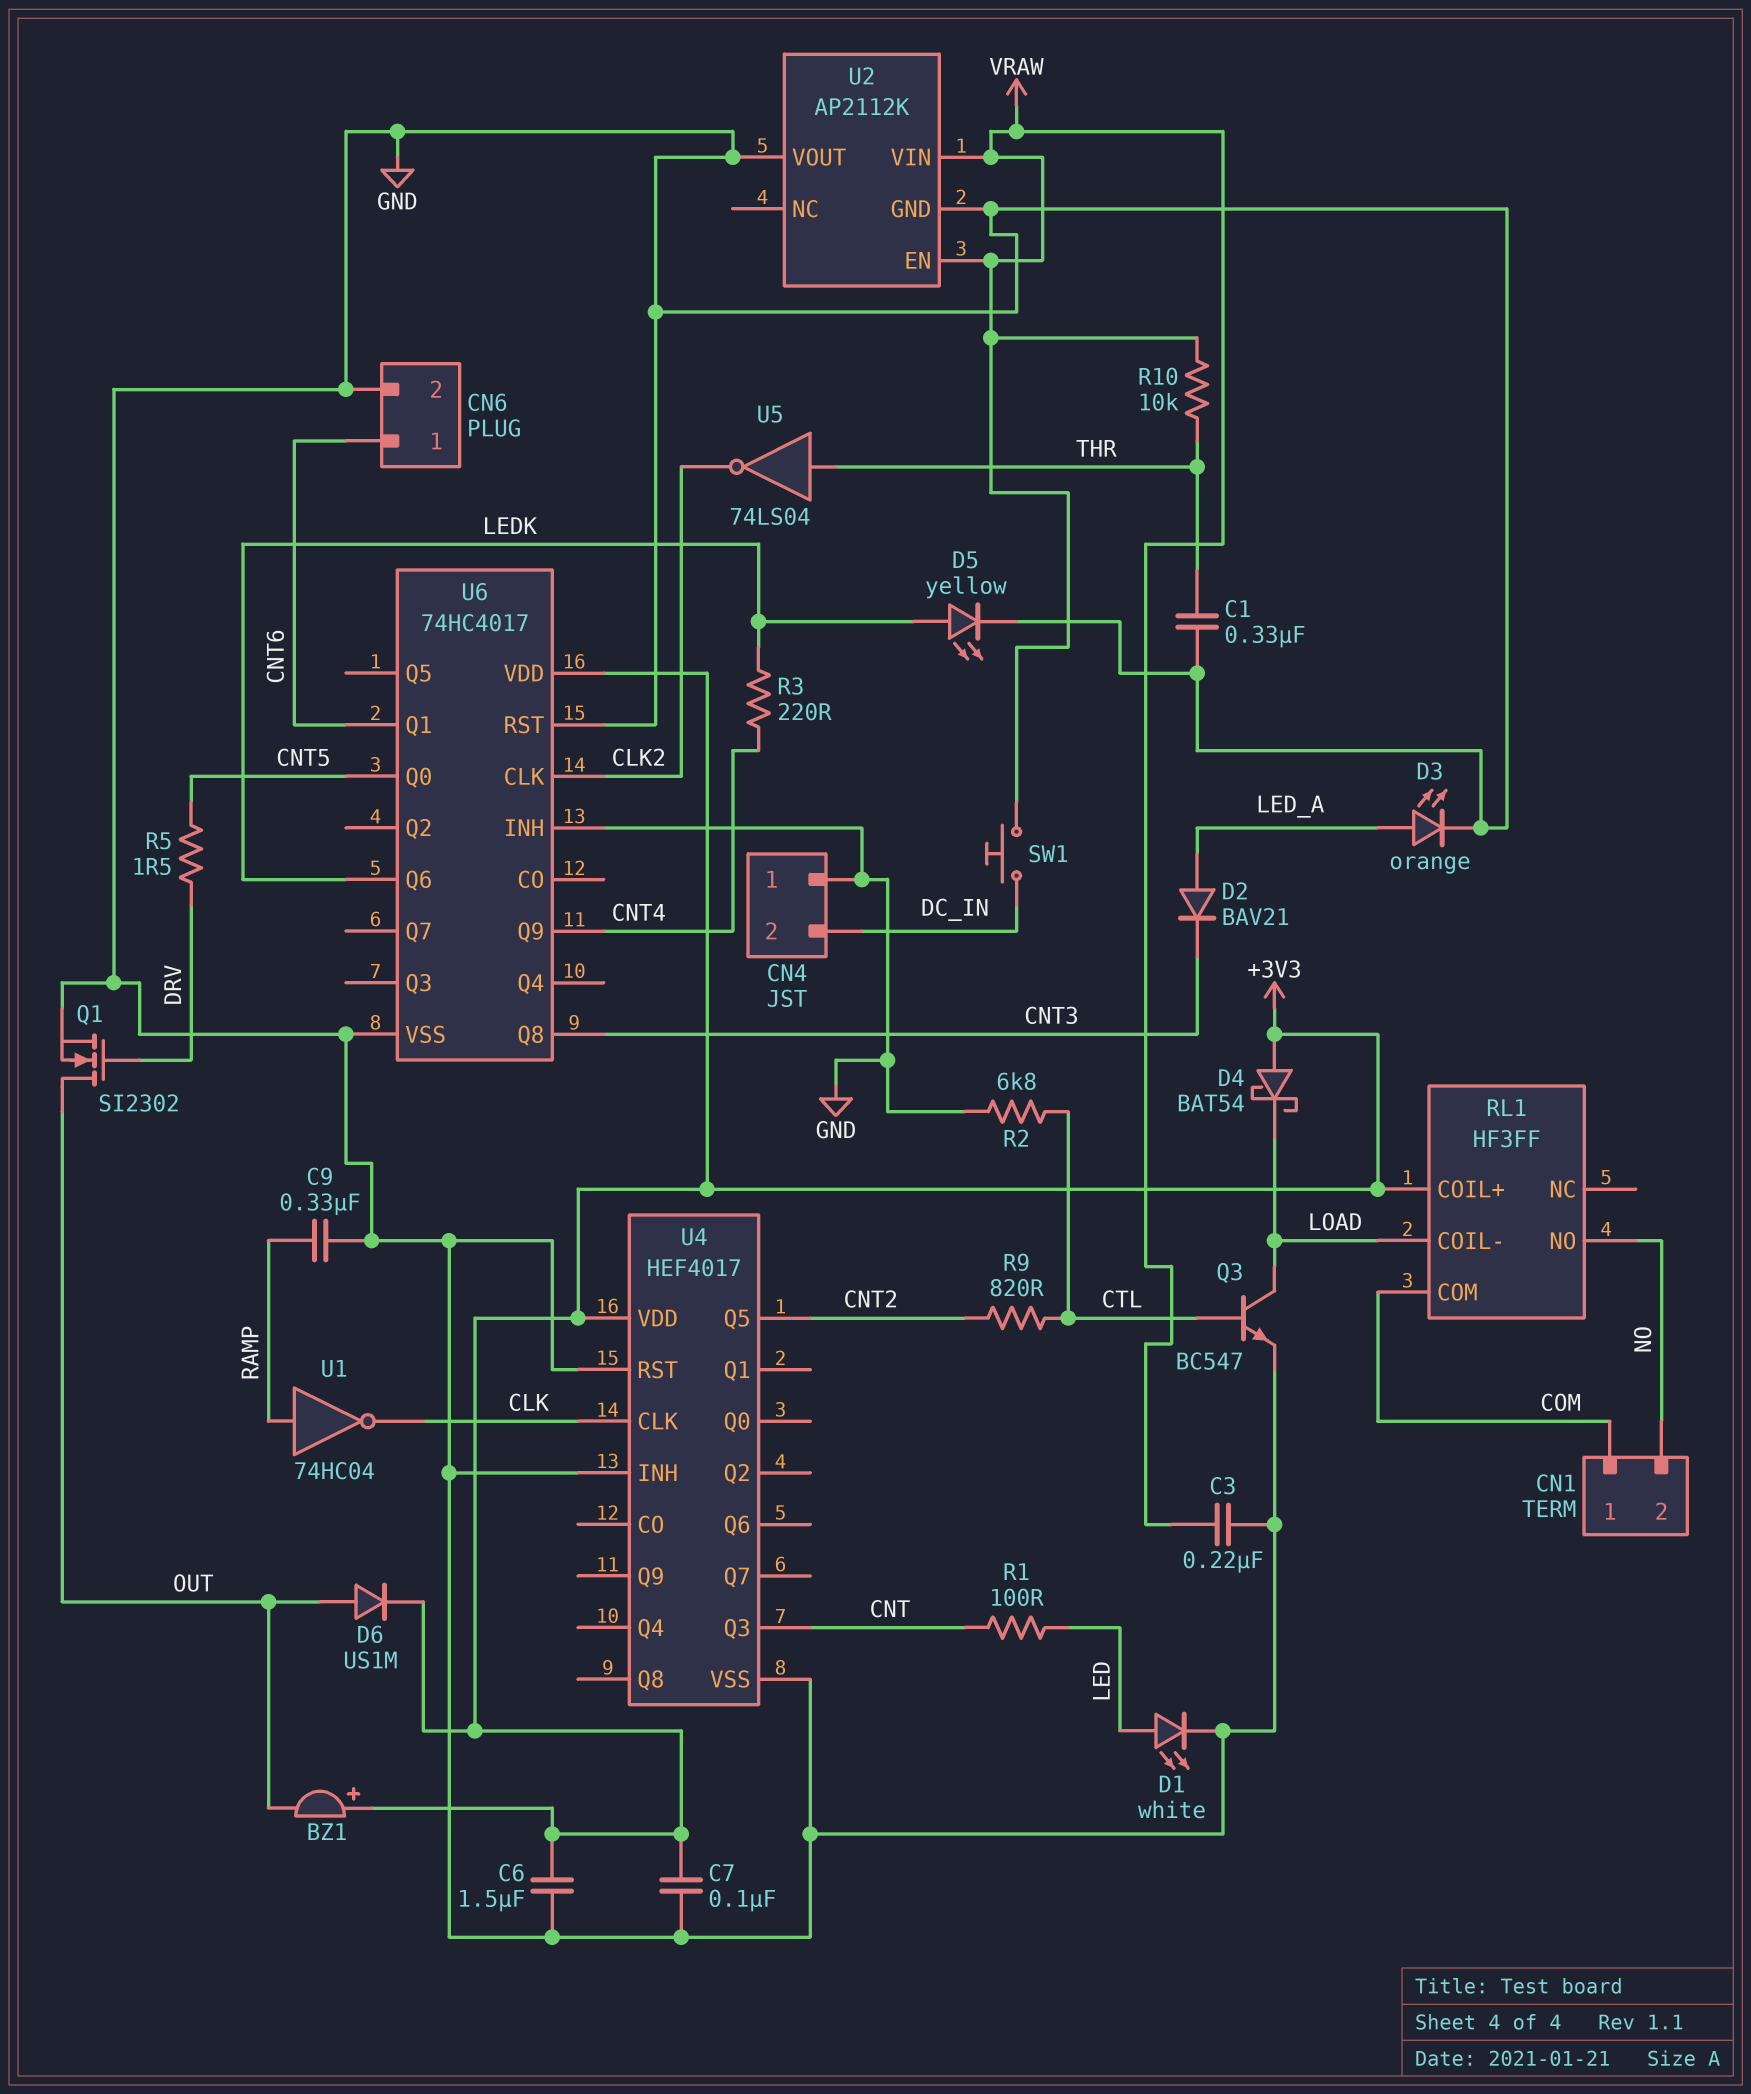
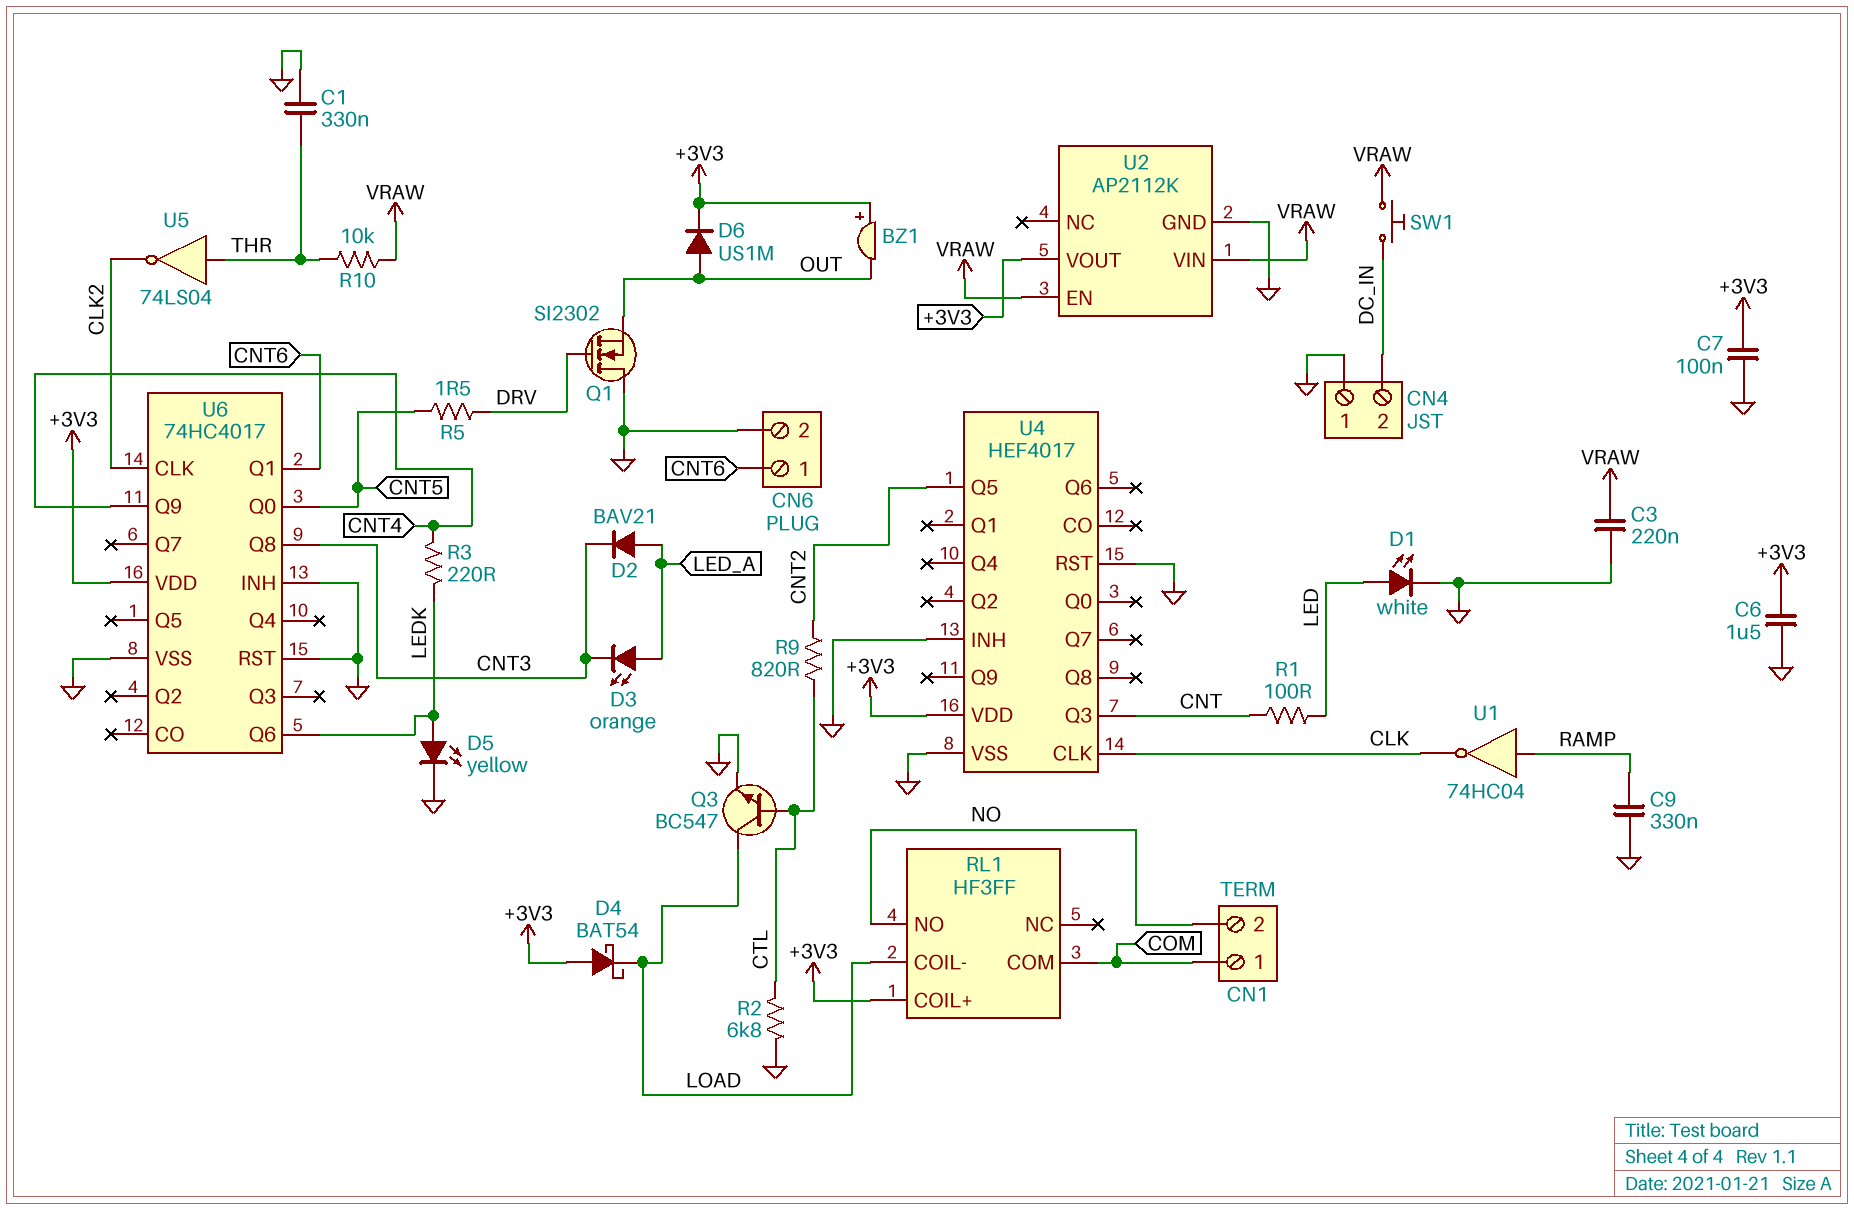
D3: LED orange (A LED_A, K GND) -> LED orange (A LED_A, K CNT3)
Q1: NMOS SI2302 (G DRV, D OUT, S GND) -> NMOS SI2302 (G DRV, D GND, S OUT)
U2 pin VOUT: GND -> +3V3

